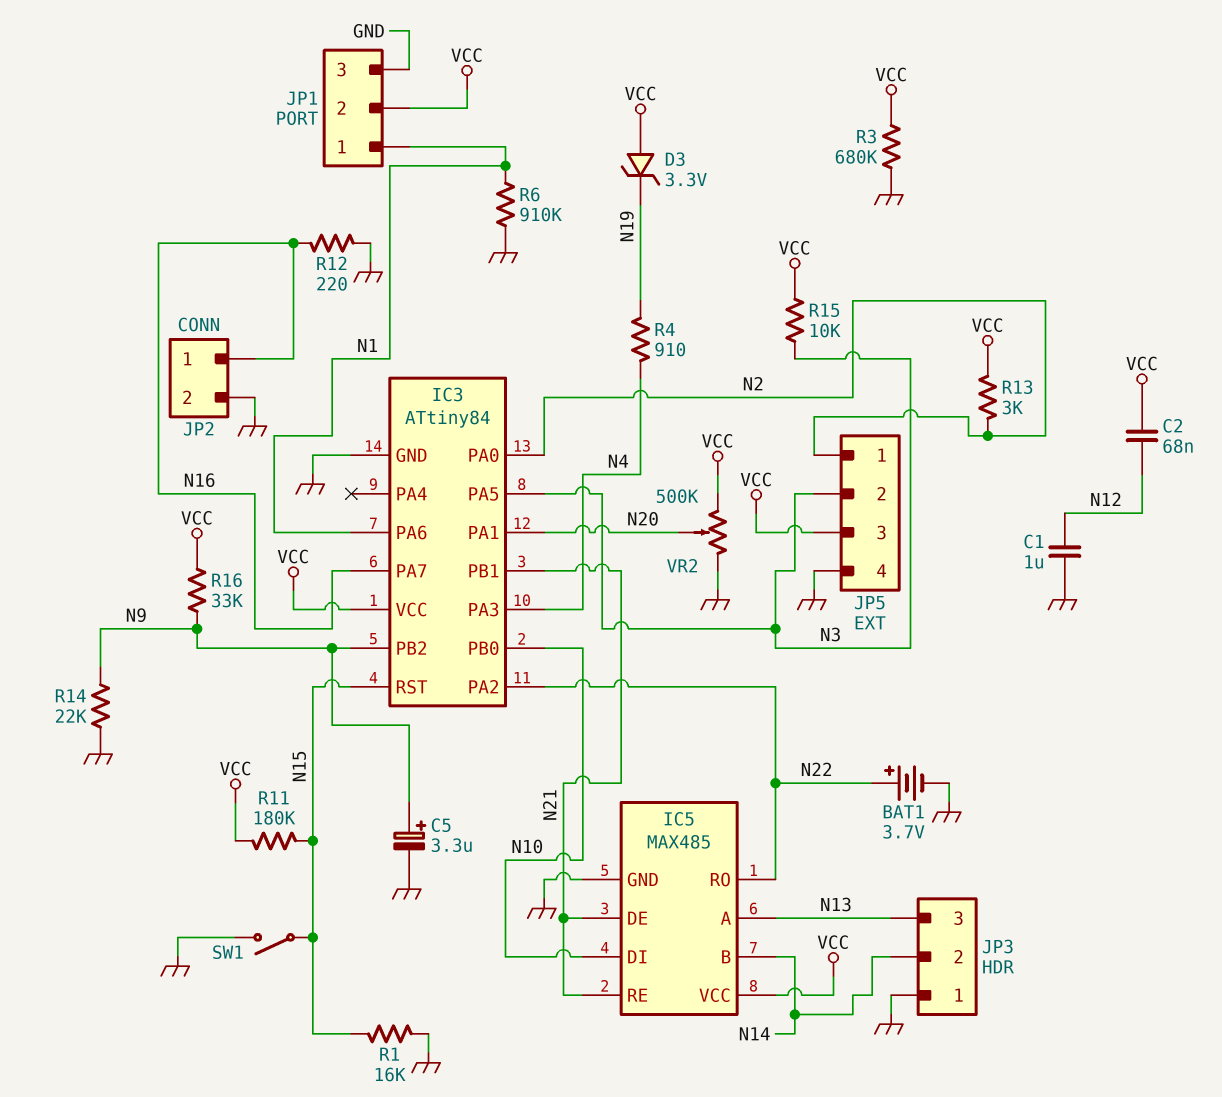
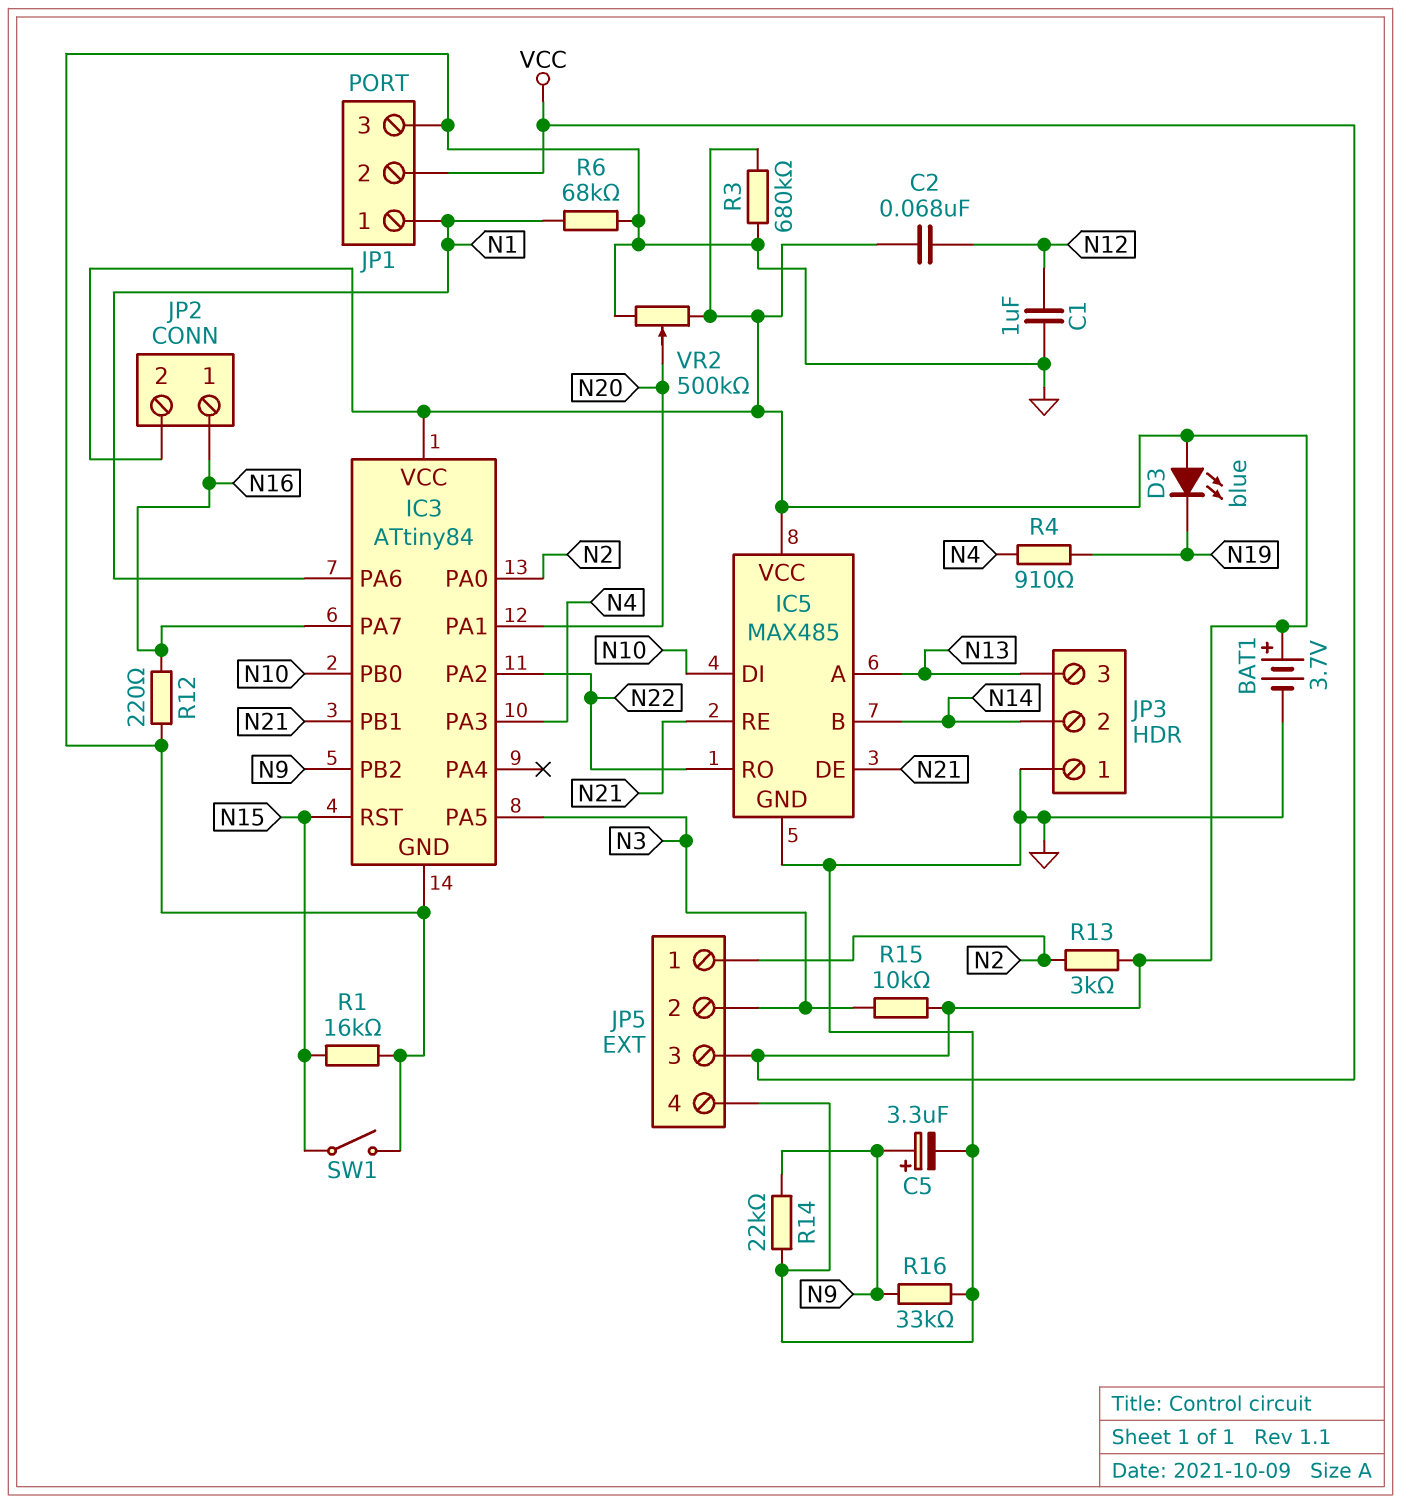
BAT1: 3.7V (plus N22, minus GND) -> 3.7V (plus VCC, minus GND)
D3: zener 3.3V (A VCC, K N19) -> LED blue (A VCC, K N19)
JP2 pin 2: GND -> VCC
R6: 910k (GND, N1) -> 68k (GND, N1)
R11: 180k (N15, VCC) -> none
R16: 33k (N9, VCC) -> 33k (GND, N9)

